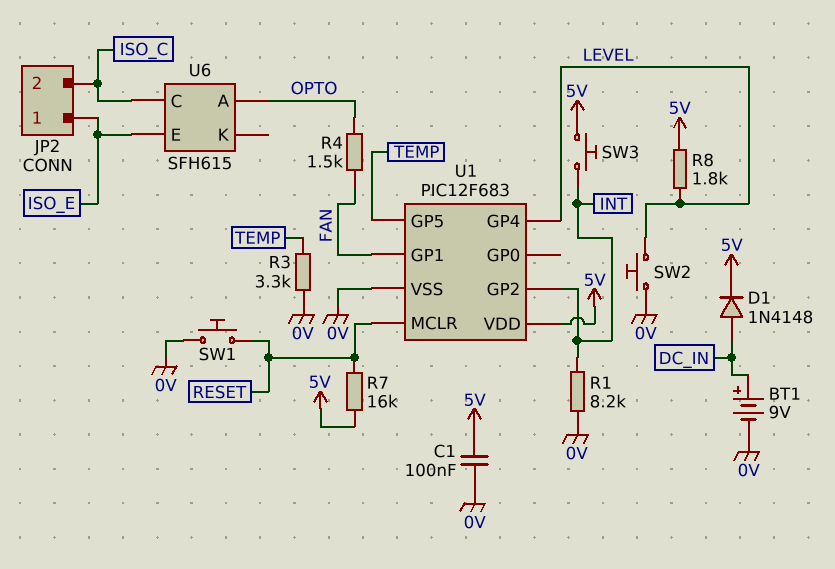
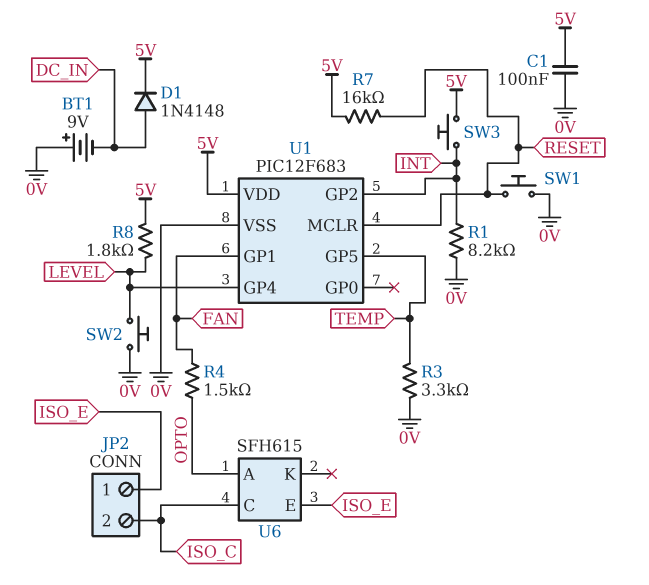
BT1: 9V (plus DC_IN, minus 0V) -> 9V (plus 0V, minus DC_IN)

